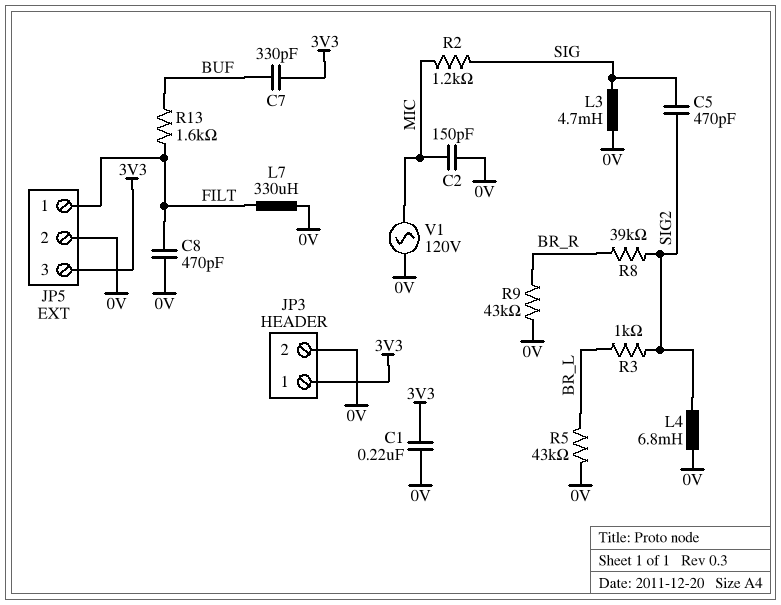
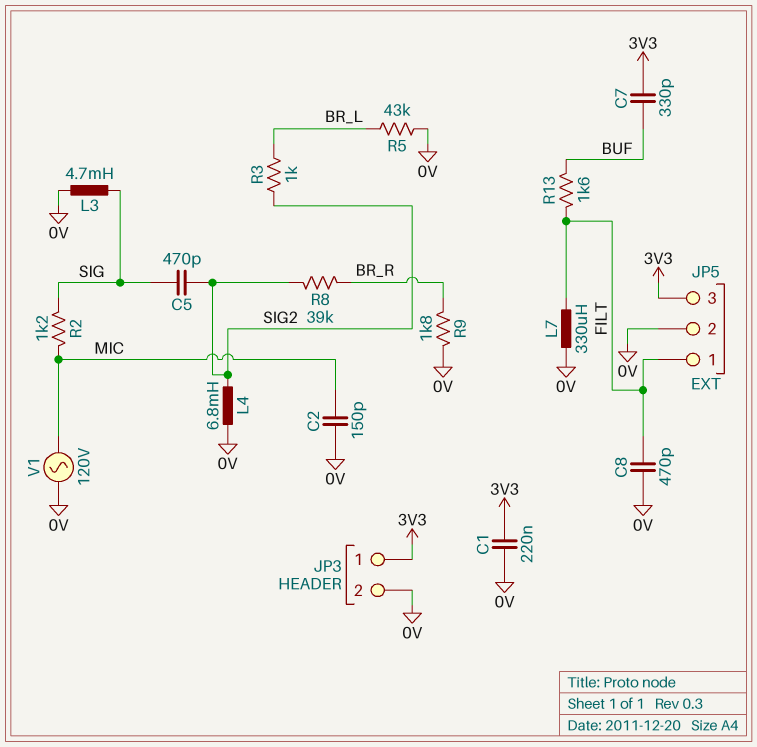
R9: 43k (0V, BR_R) -> 1.8k (0V, BR_R)

